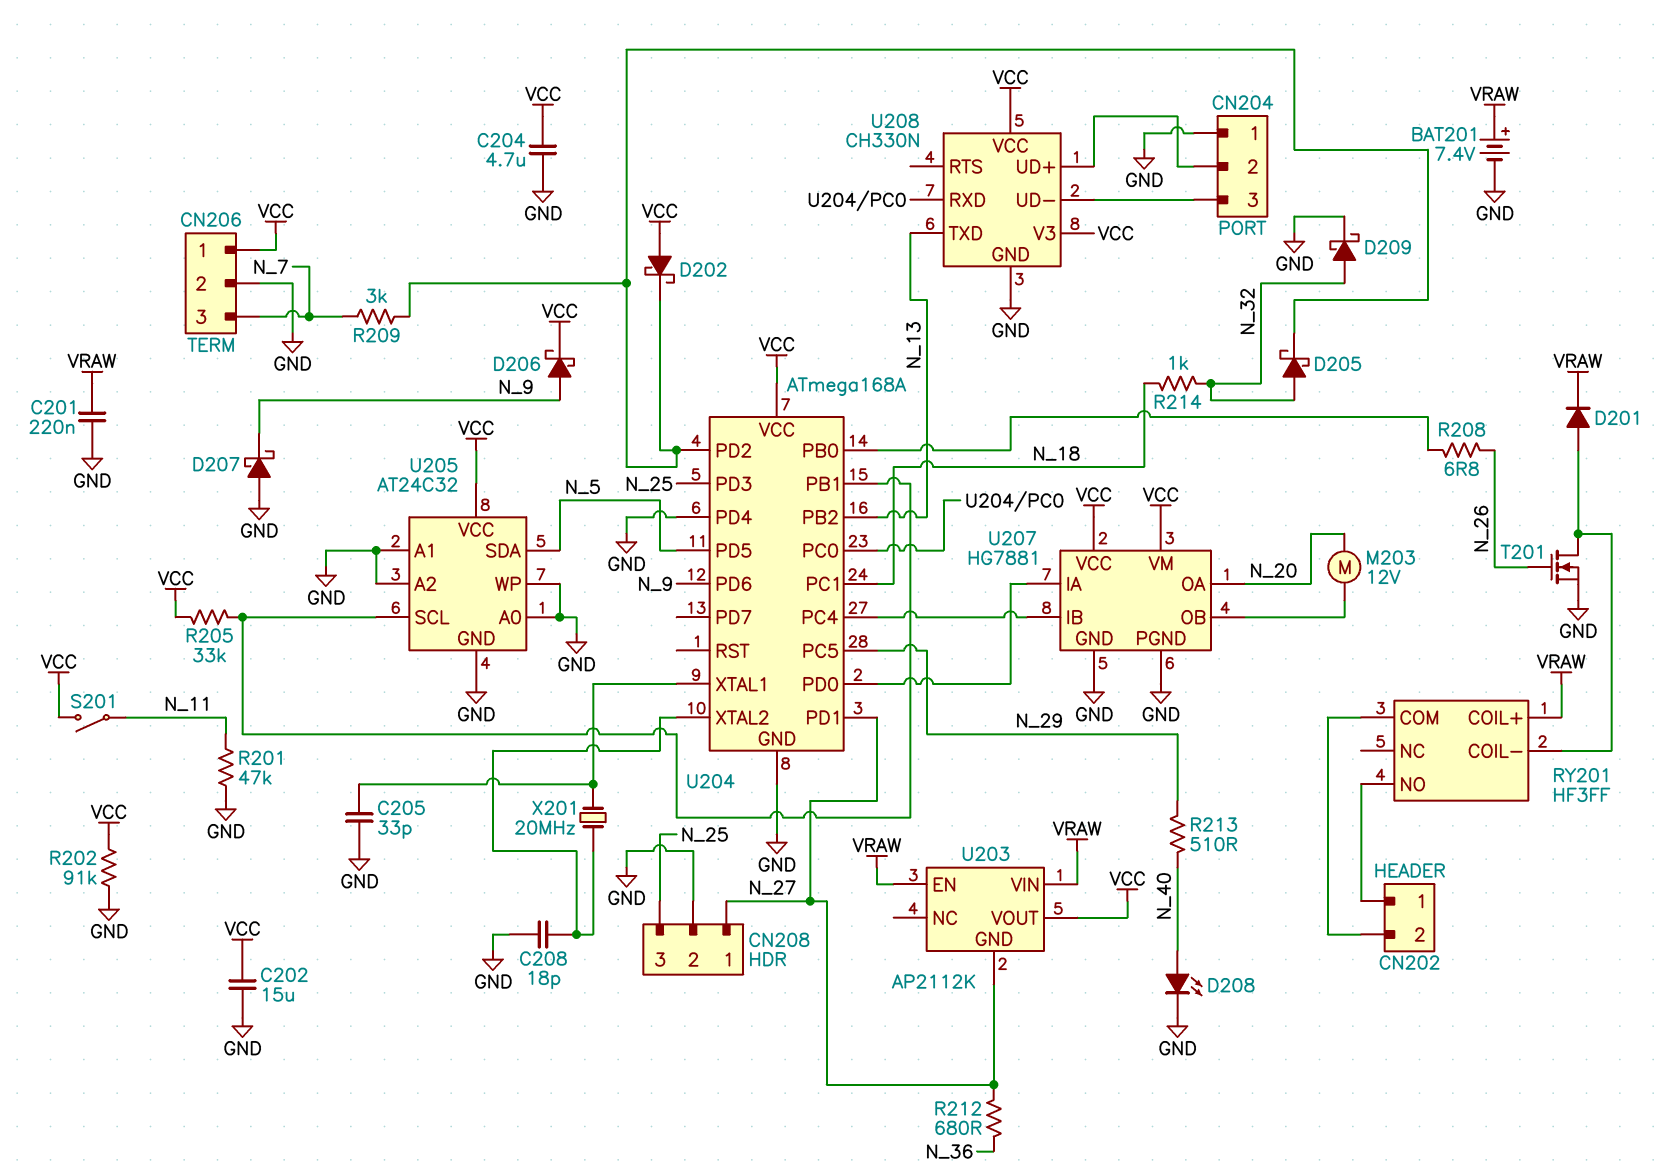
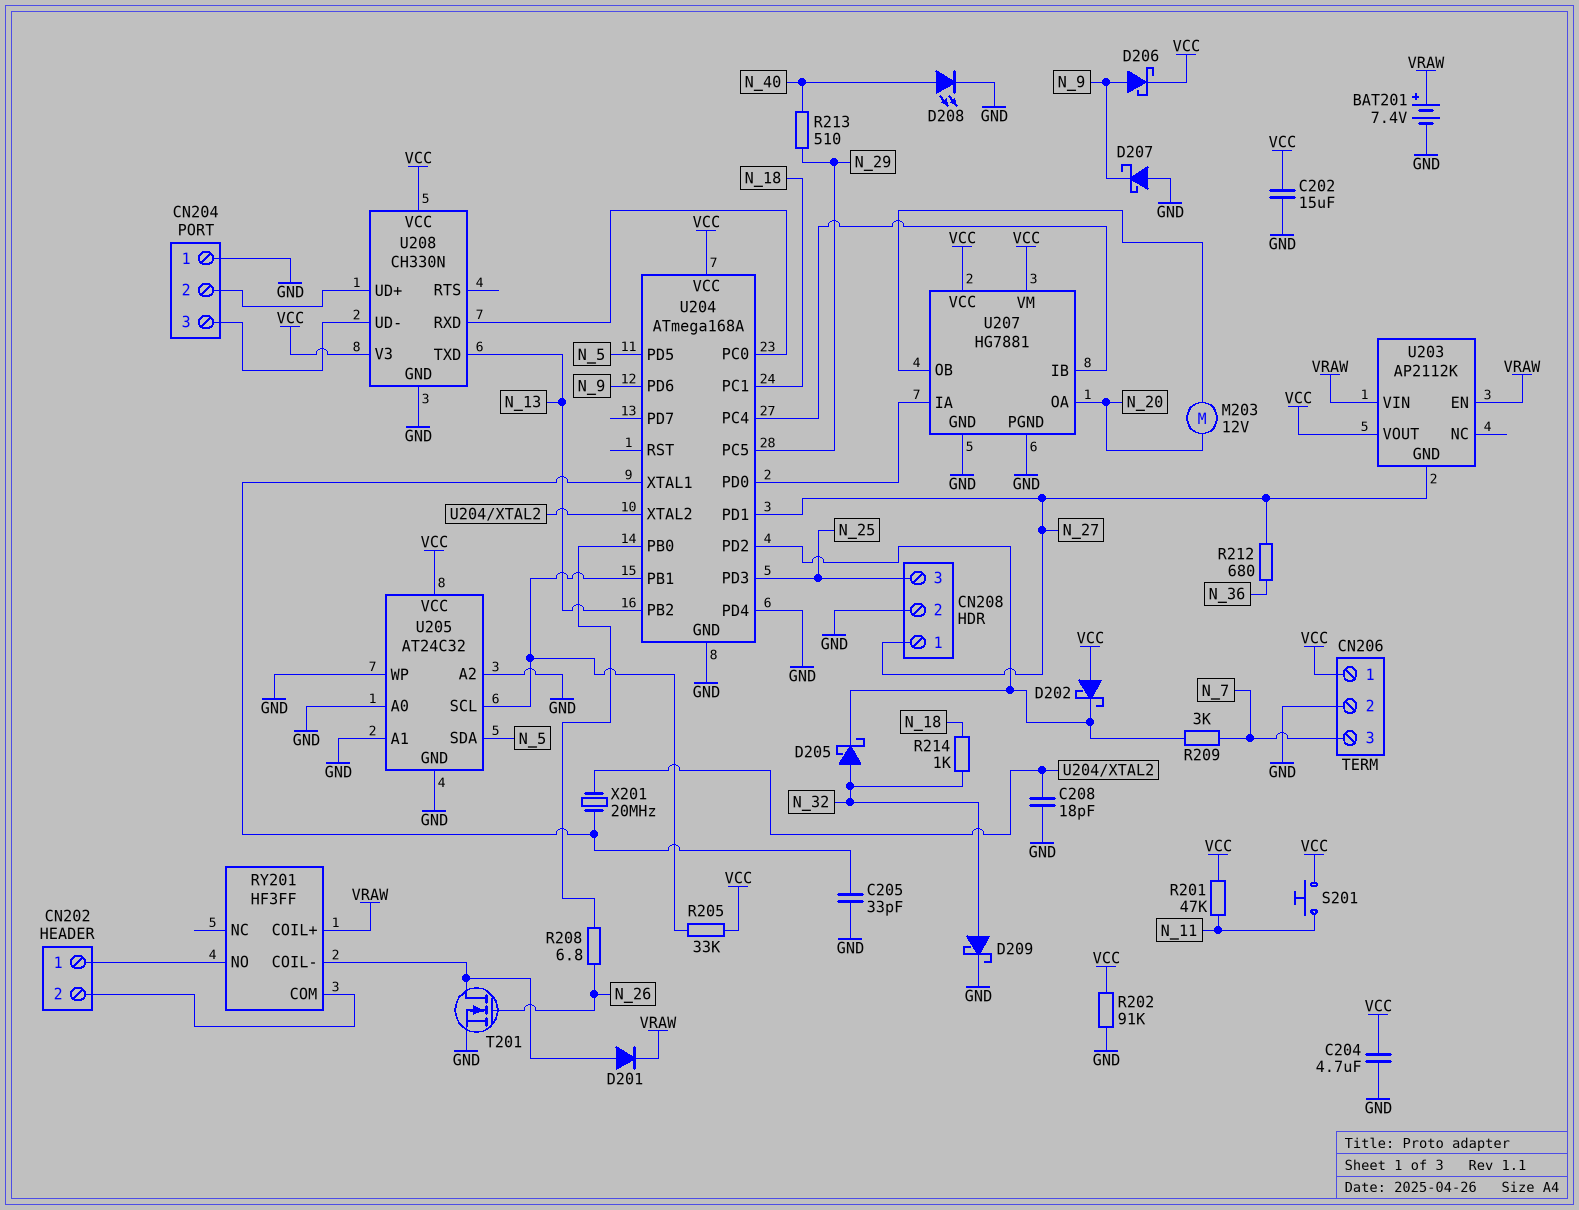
C201: 220nF (GND, VRAW) -> none
R201: 47k (GND, N_11) -> 47k (N_11, VCC)
S201: switch (N_11, VCC) -> button (N_11, VCC)

